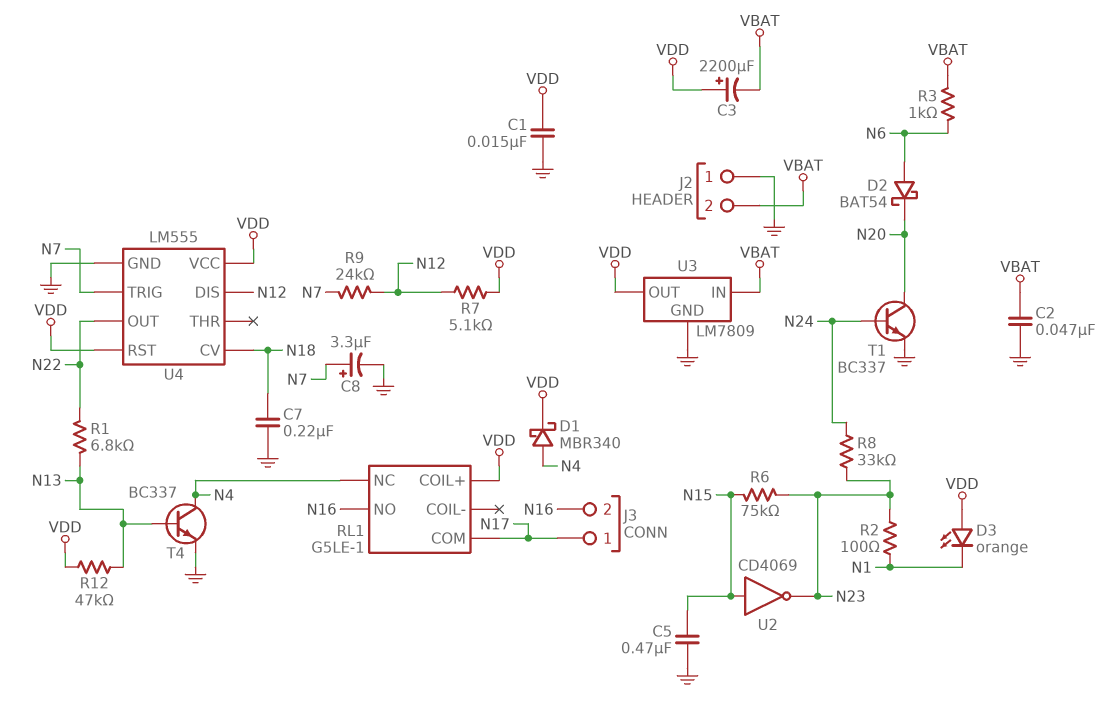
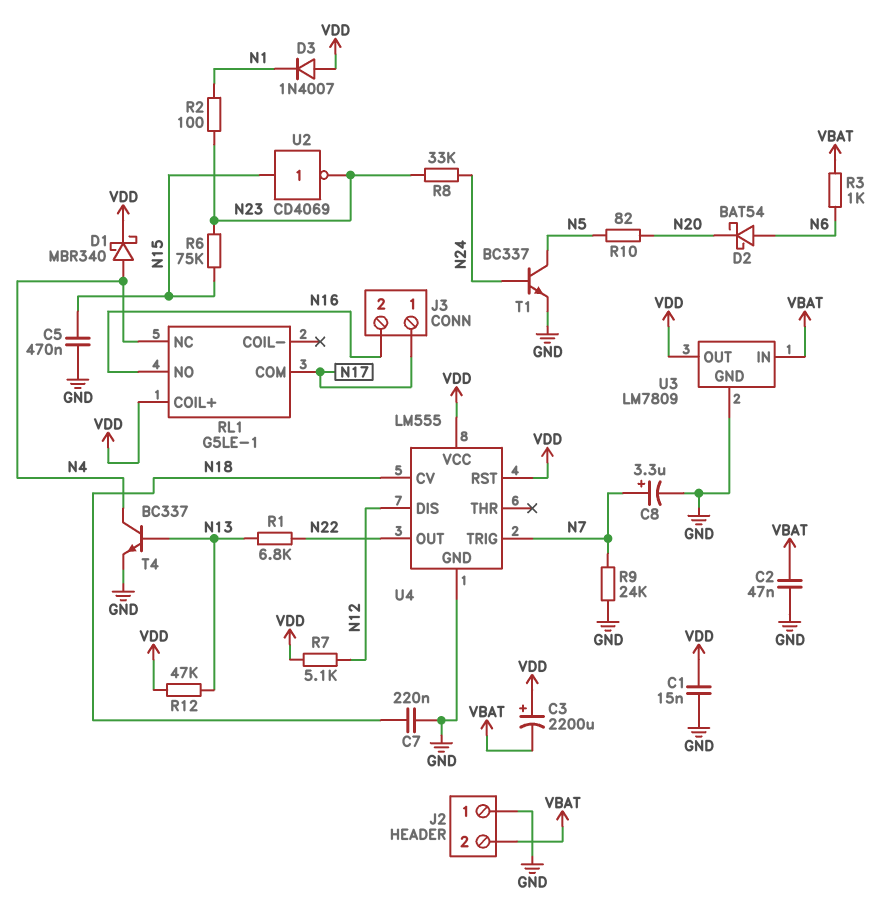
D3: LED orange (A VDD, K N1) -> diode 1N4007 (A VDD, K N1)
R9: 24k (N7, N12) -> 24k (GND, N7)
R10: none -> 82 (N5, N20)
T1: NPN BC337 (B N24, C N20, E GND) -> NPN BC337 (B N24, C N5, E GND)

